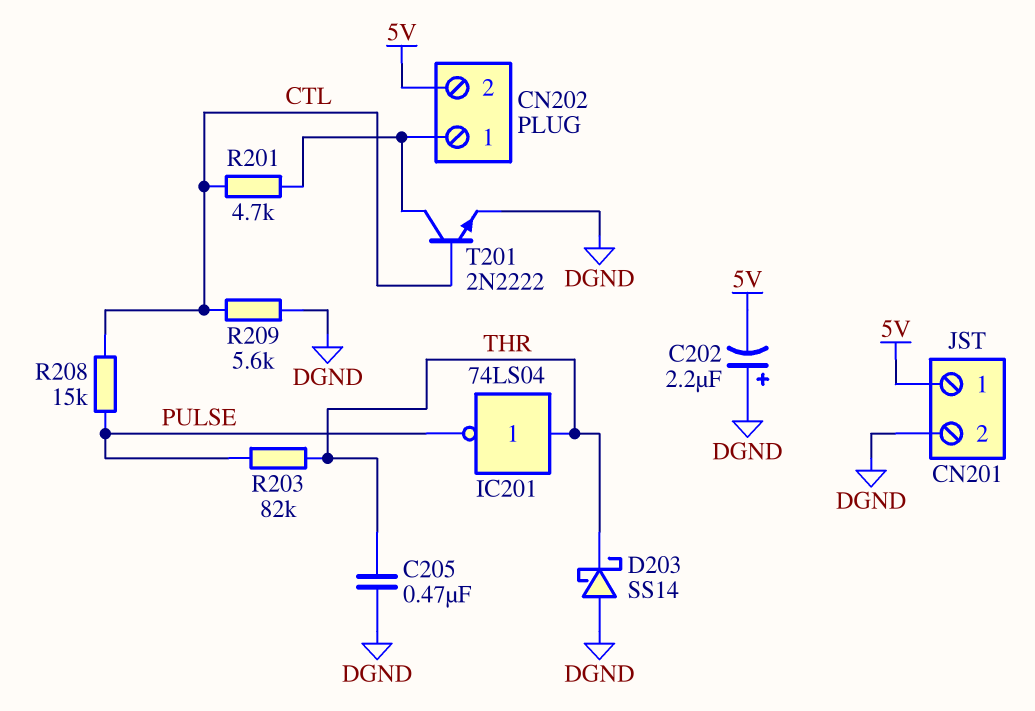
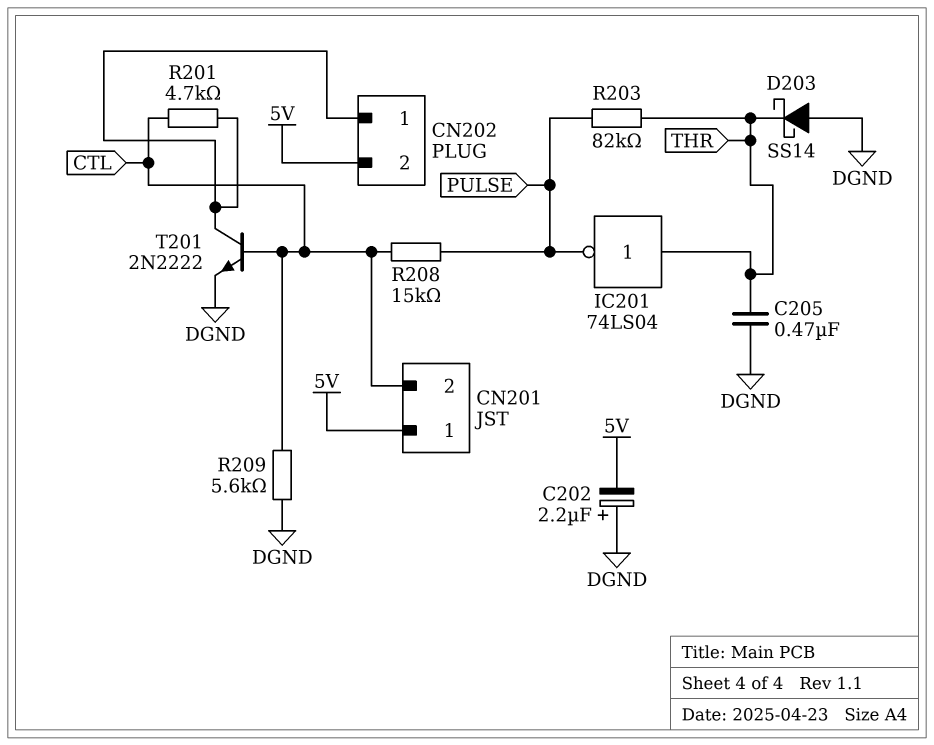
CN201 pin 2: DGND -> CTL

